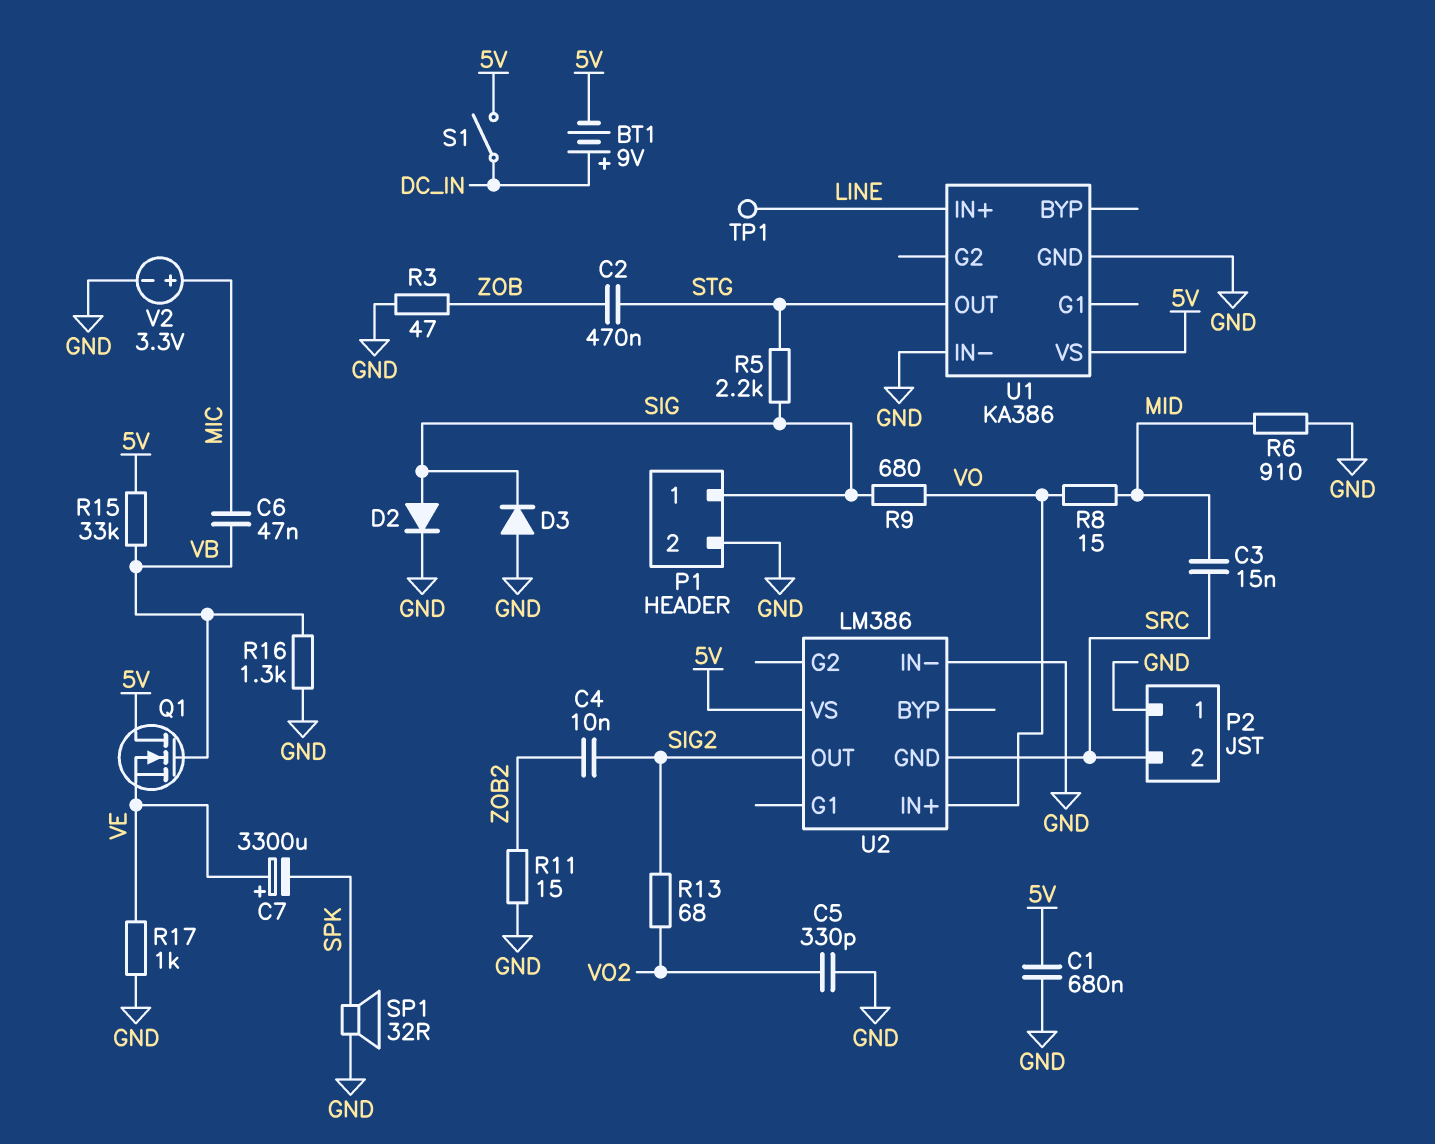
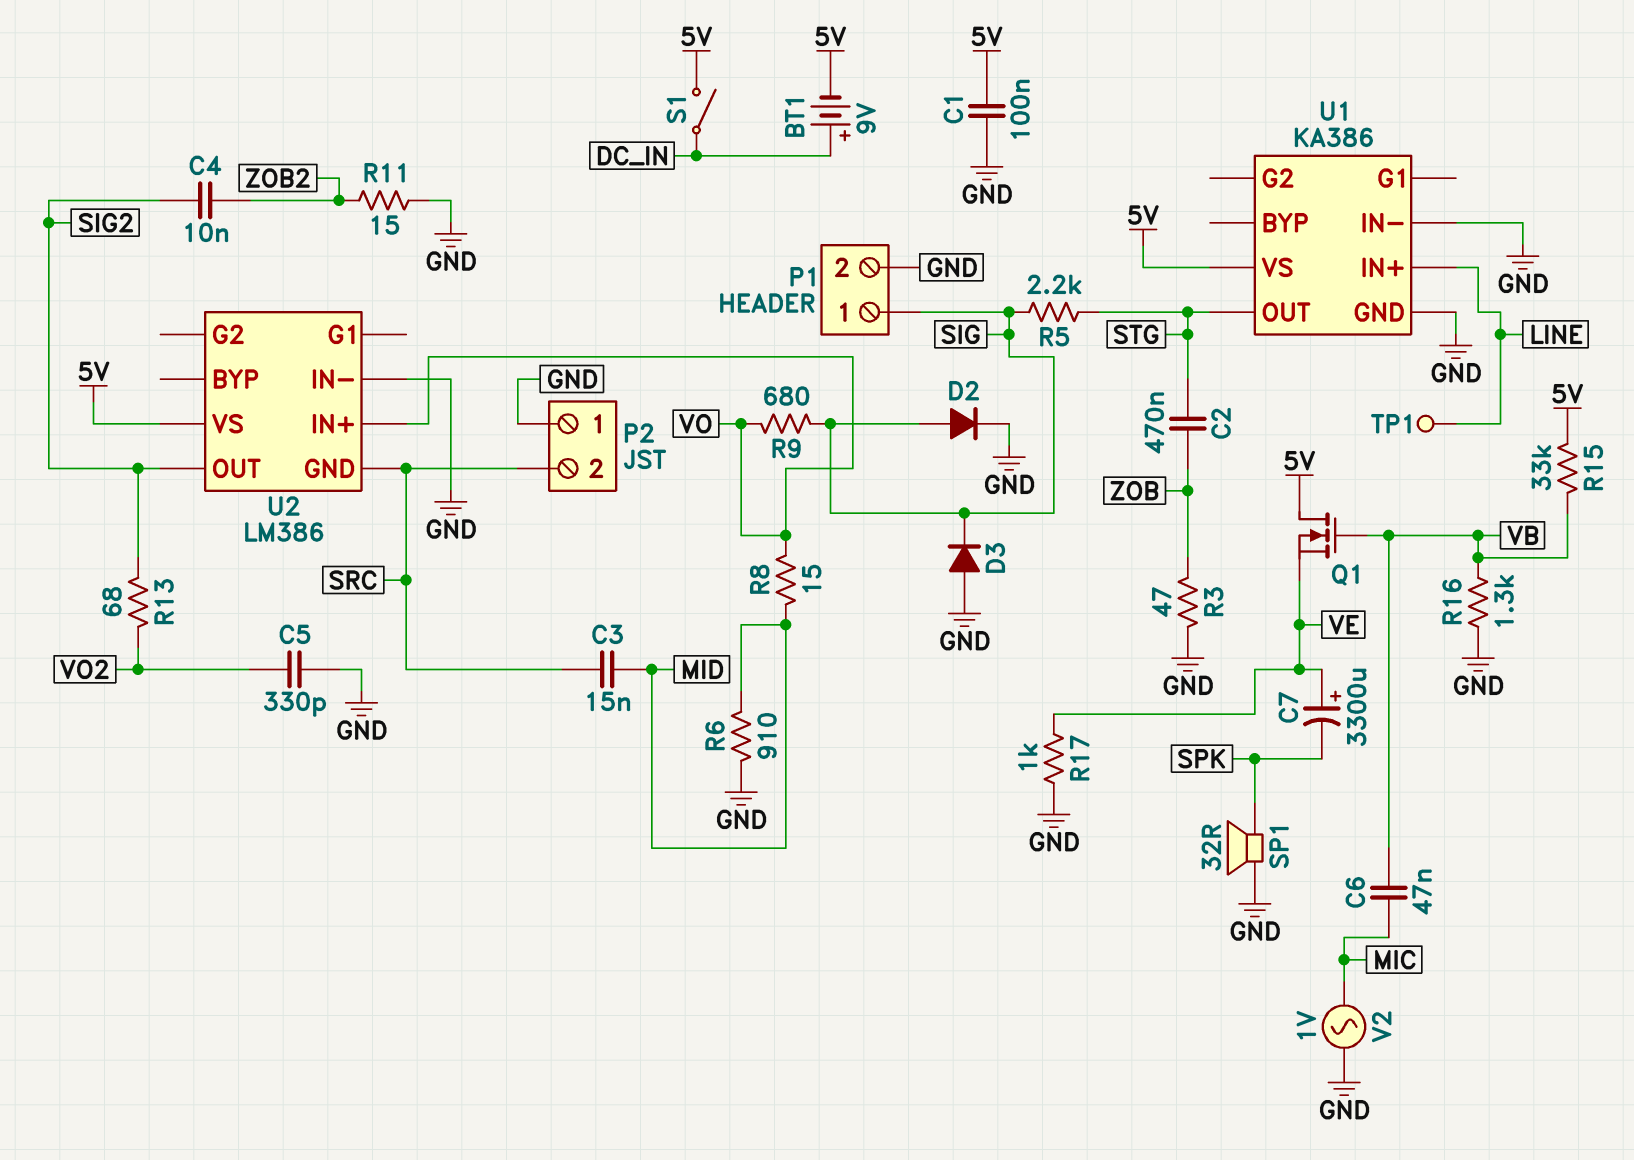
C1: 680nF (5V, GND) -> 100nF (5V, GND)
V2: 3.3V (plus MIC, minus GND) -> AC 1V (GND, MIC)

